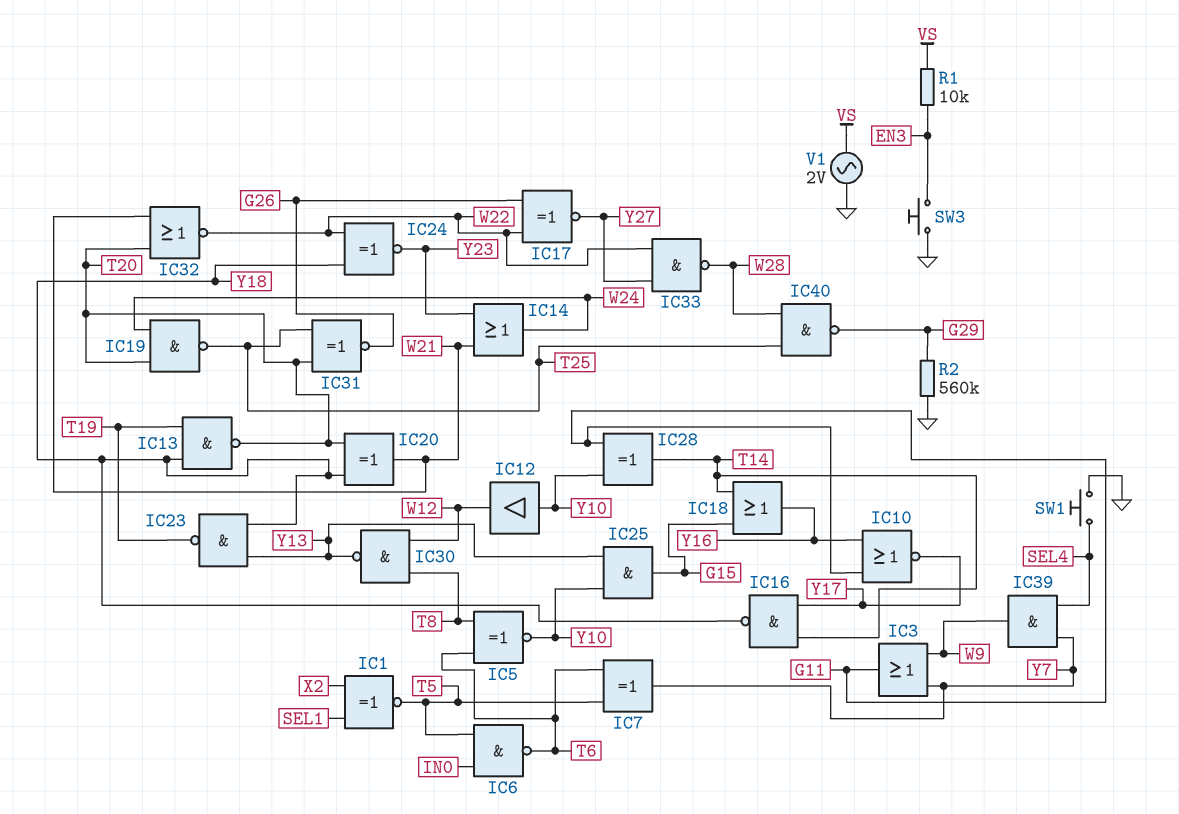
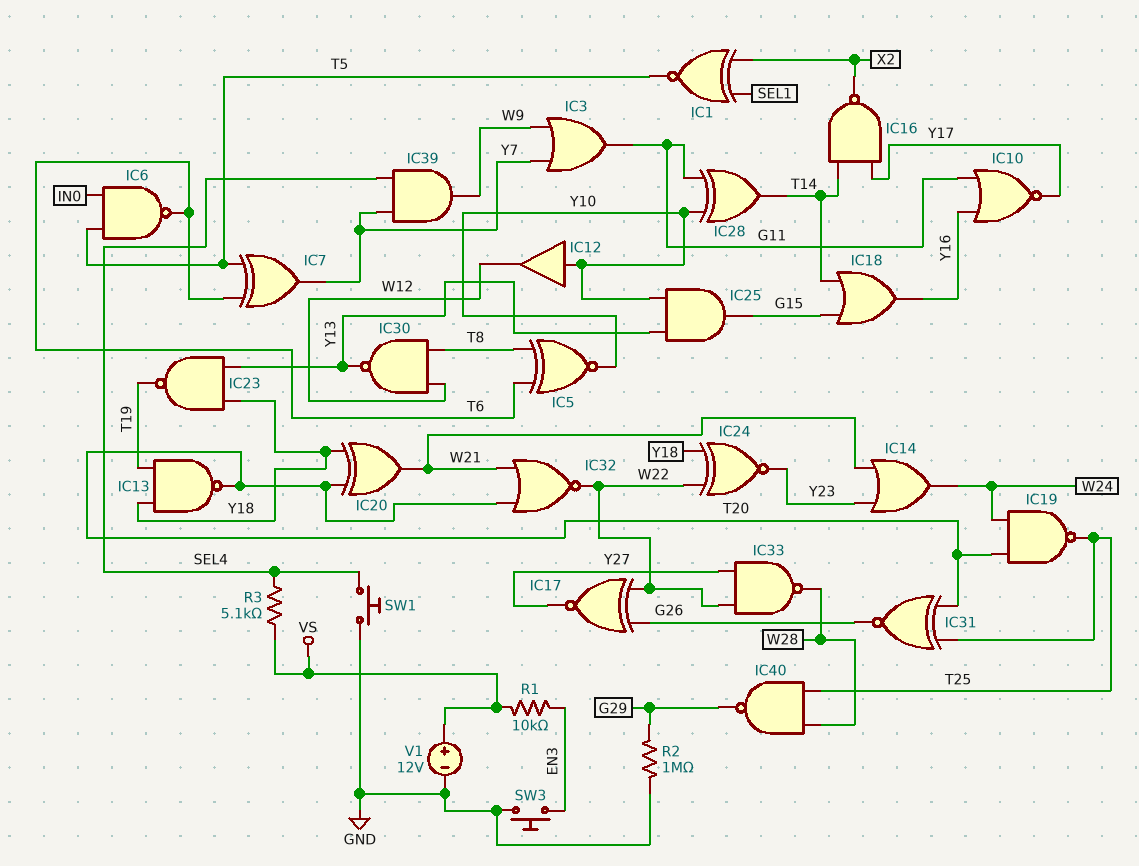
IC16: NAND (in T14, in Y17, out Y18) -> NAND (in T14, in Y17, out X2)
R2: 560k (G29, GND) -> 1M (G29, GND)
R3: none -> 5.1k (SEL4, VS)
V1: AC 2V (GND, VS) -> 12V (plus VS, minus GND)

